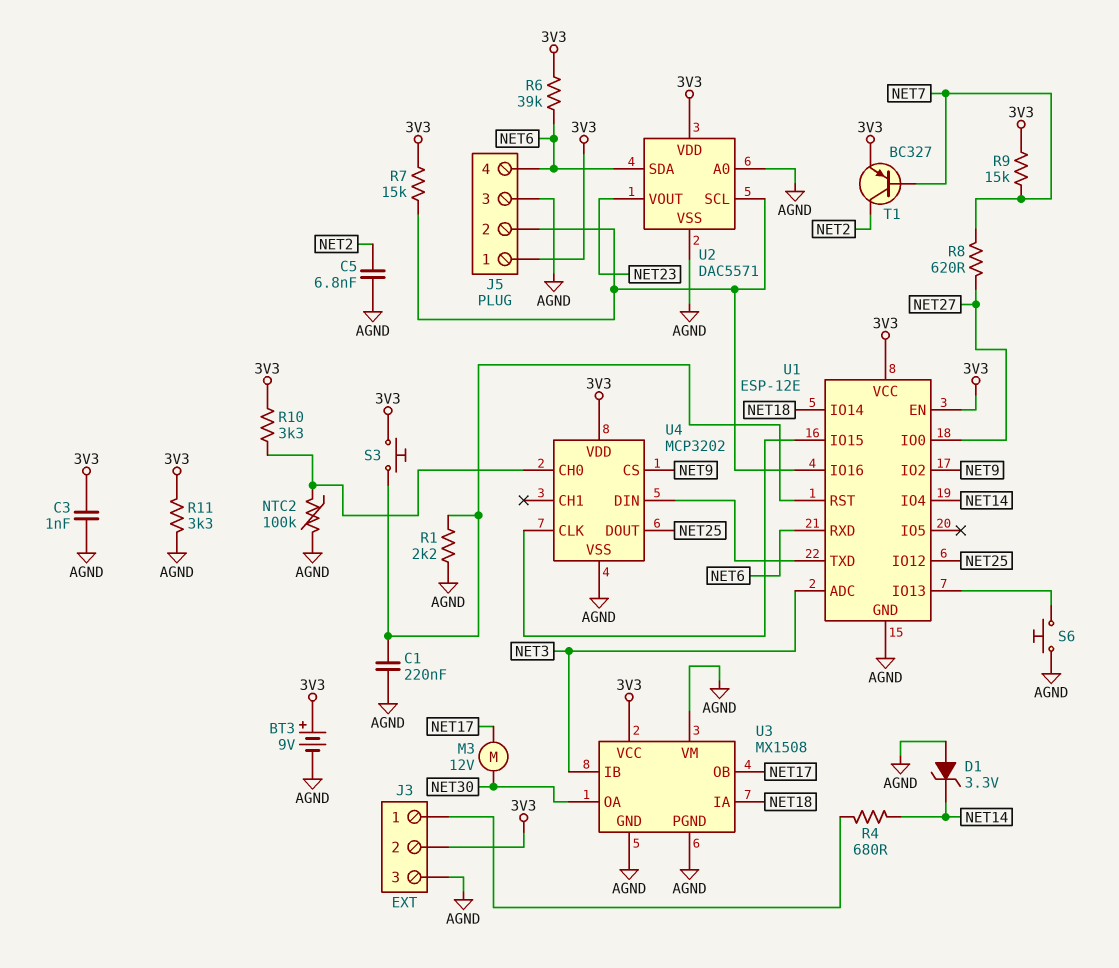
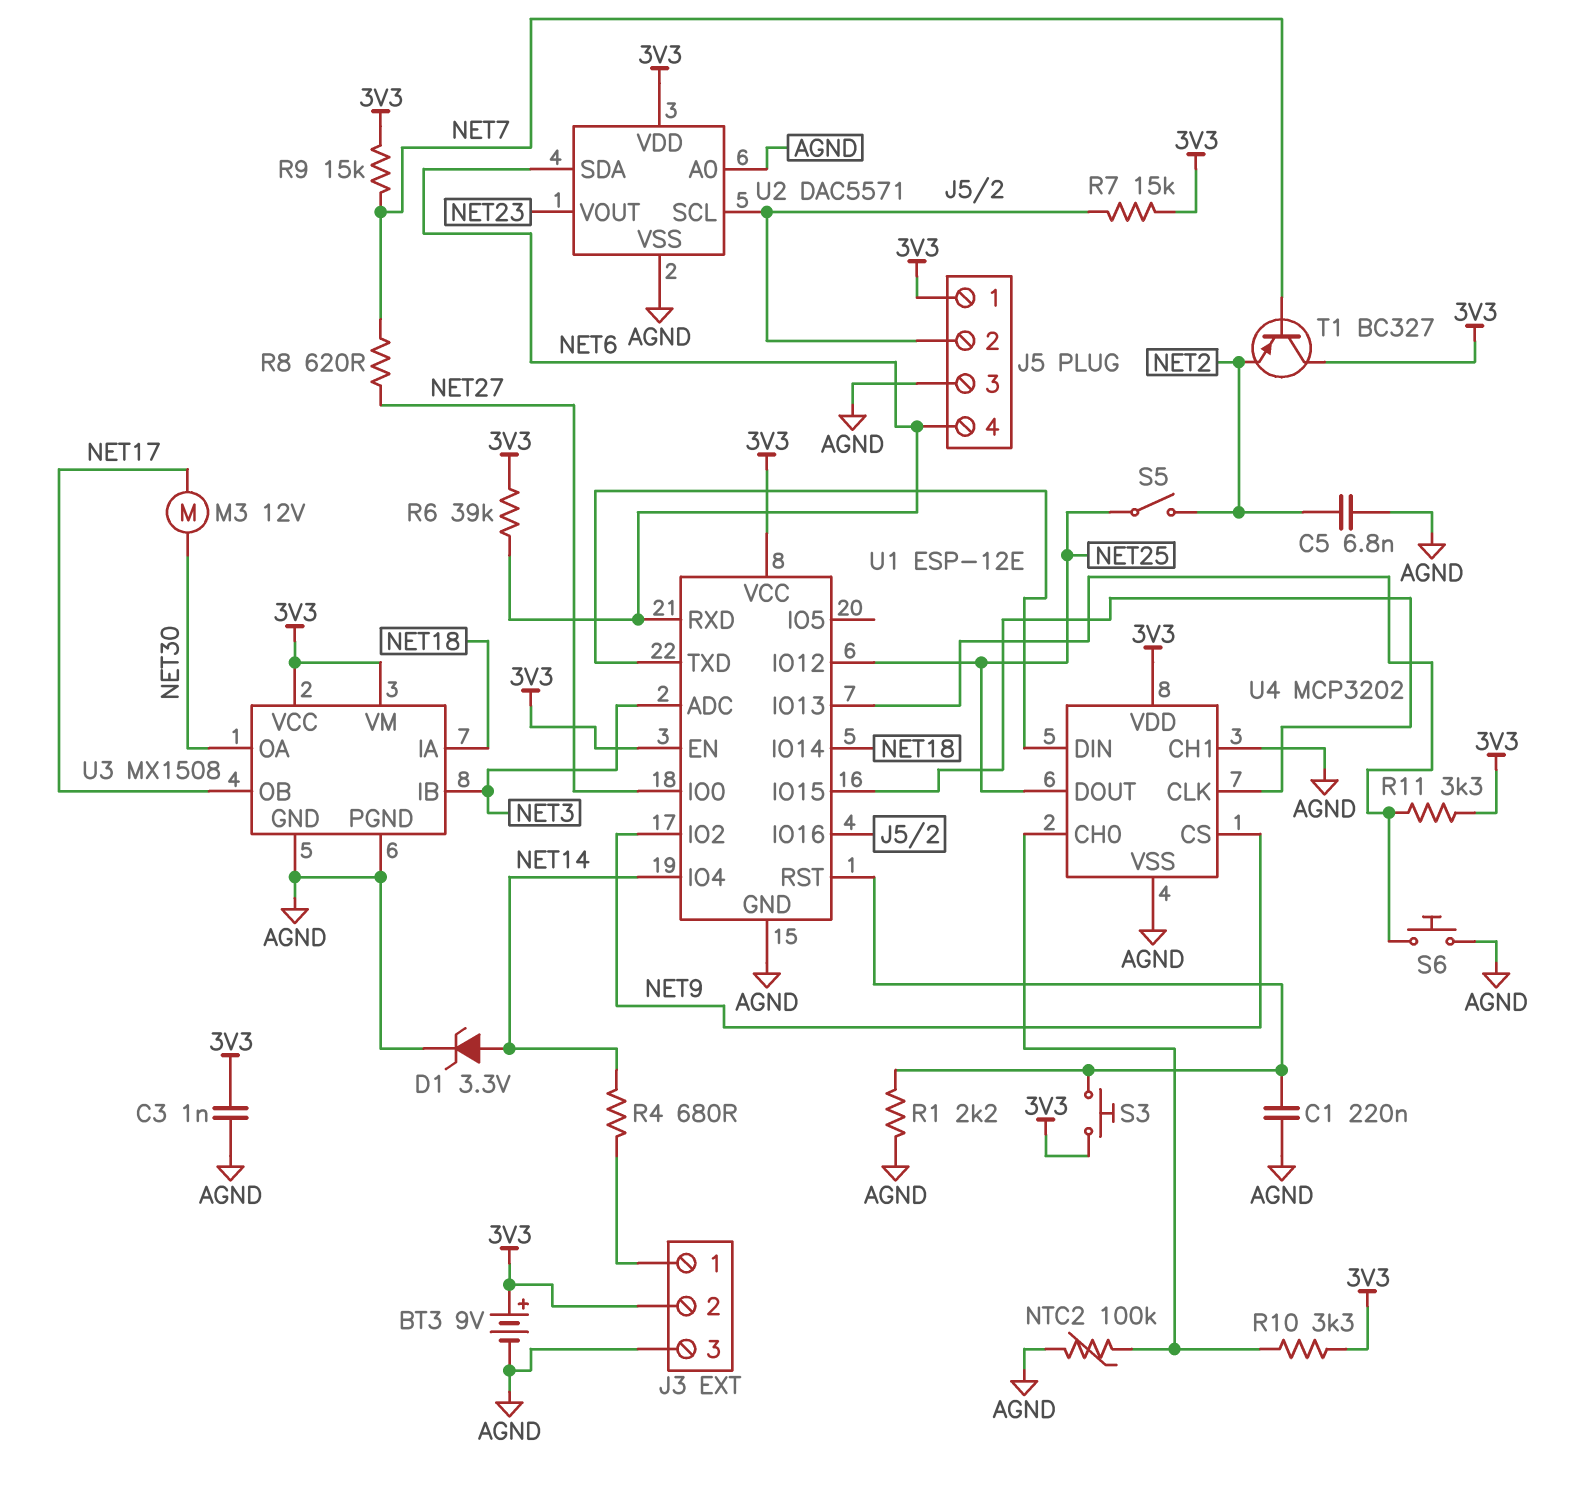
D1: zener 3.3V (A AGND, K NET14) -> zener 3.3V (A NET14, K AGND)
R11: 3.3k (3V3, AGND) -> 3.3k (3V3, U1/IO13)
S5: none -> switch (NET2, NET25)
T1: PNP BC327 (B NET7, C NET2, E 3V3) -> PNP BC327 (B NET7, C 3V3, E NET2)
U3 pin VM: AGND -> 3V3
U4 pin CH1: none -> AGND

